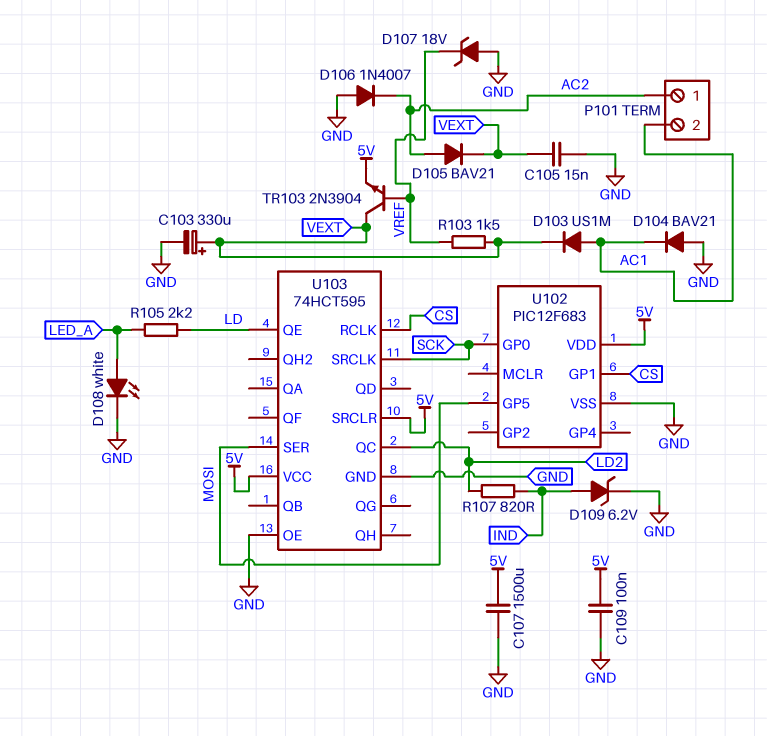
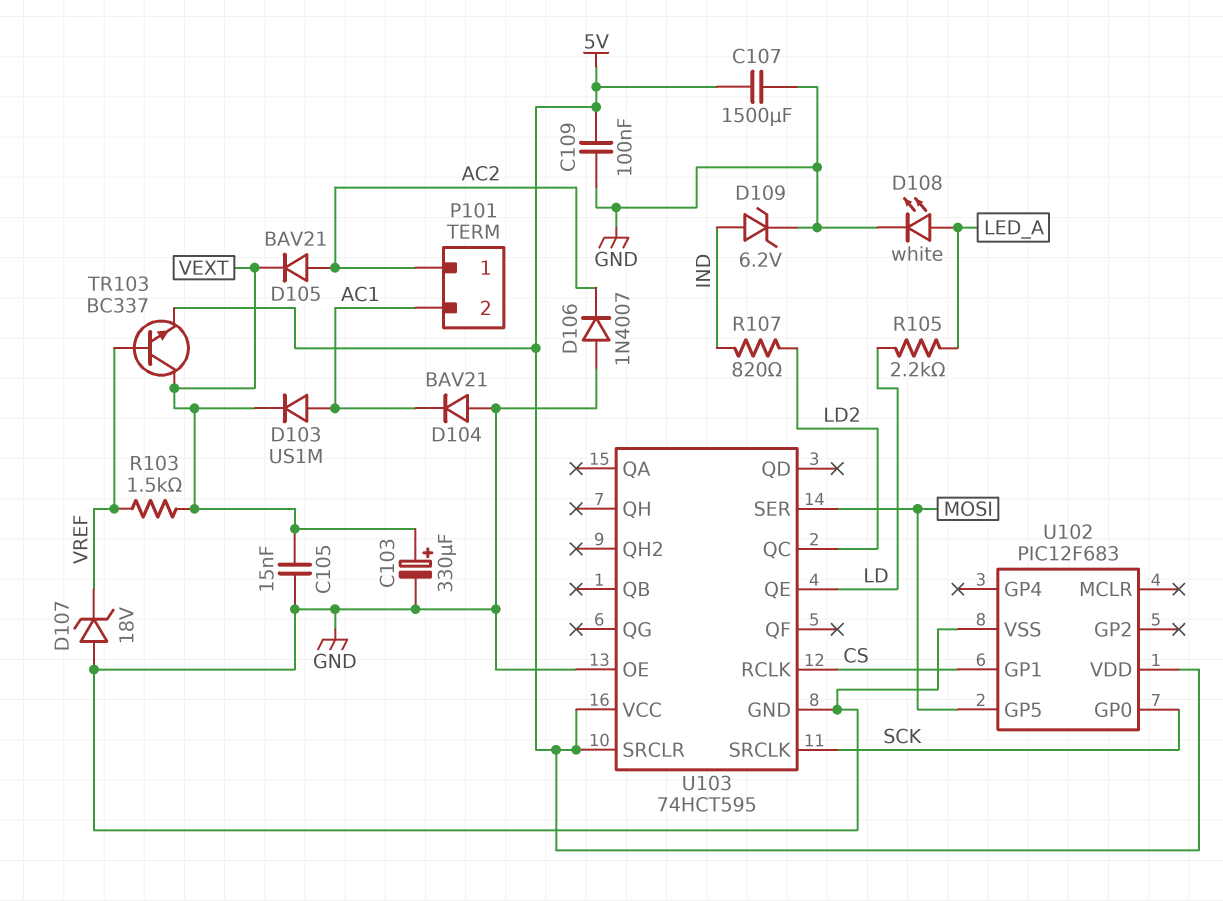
TR103: NPN 2N3904 (B VREF, C VEXT, E 5V) -> NPN BC337 (B VREF, C VEXT, E 5V)

